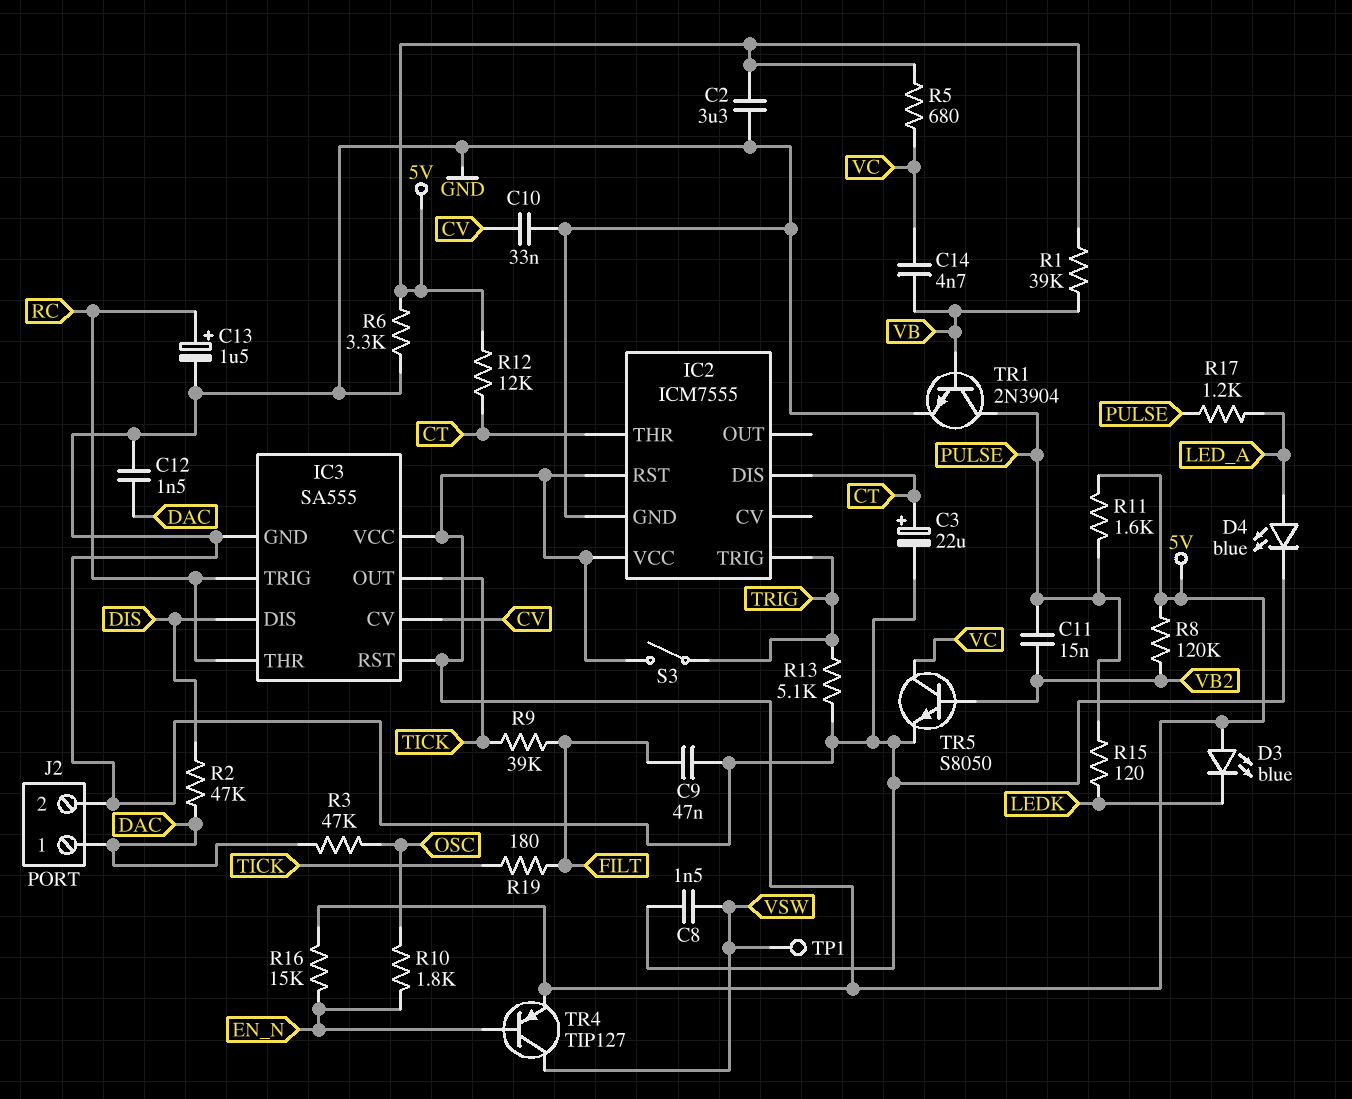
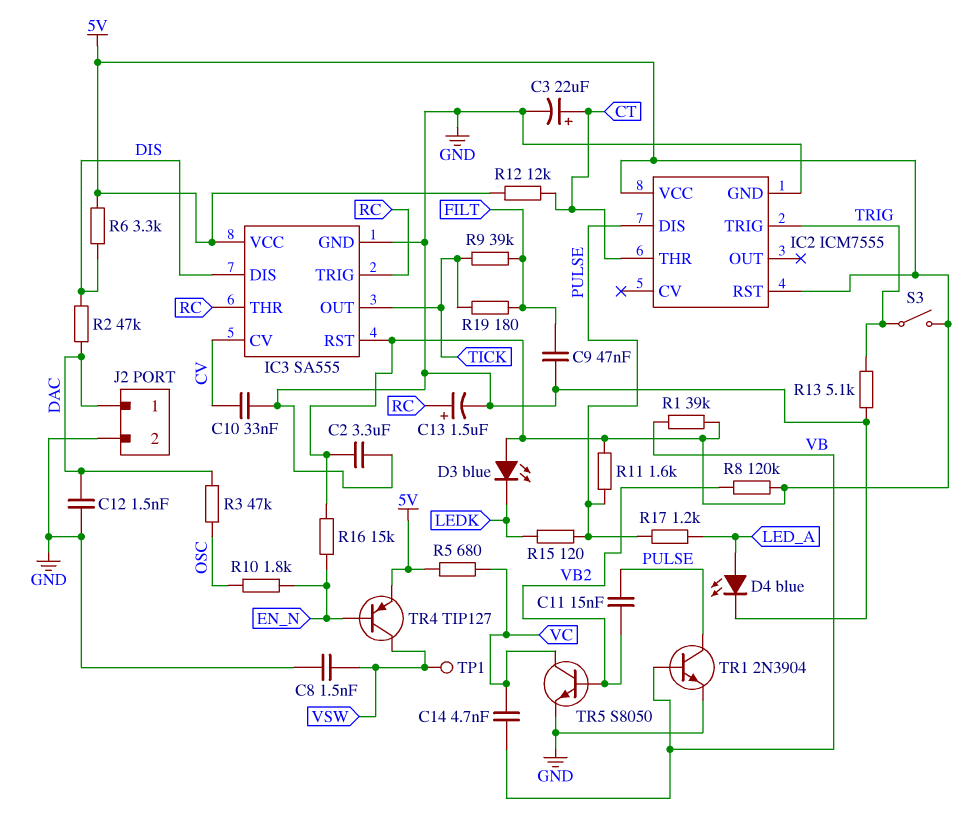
IC2 pin DIS: CT -> PULSE
R6: 3.3k (5V, GND) -> 3.3k (5V, DIS)

